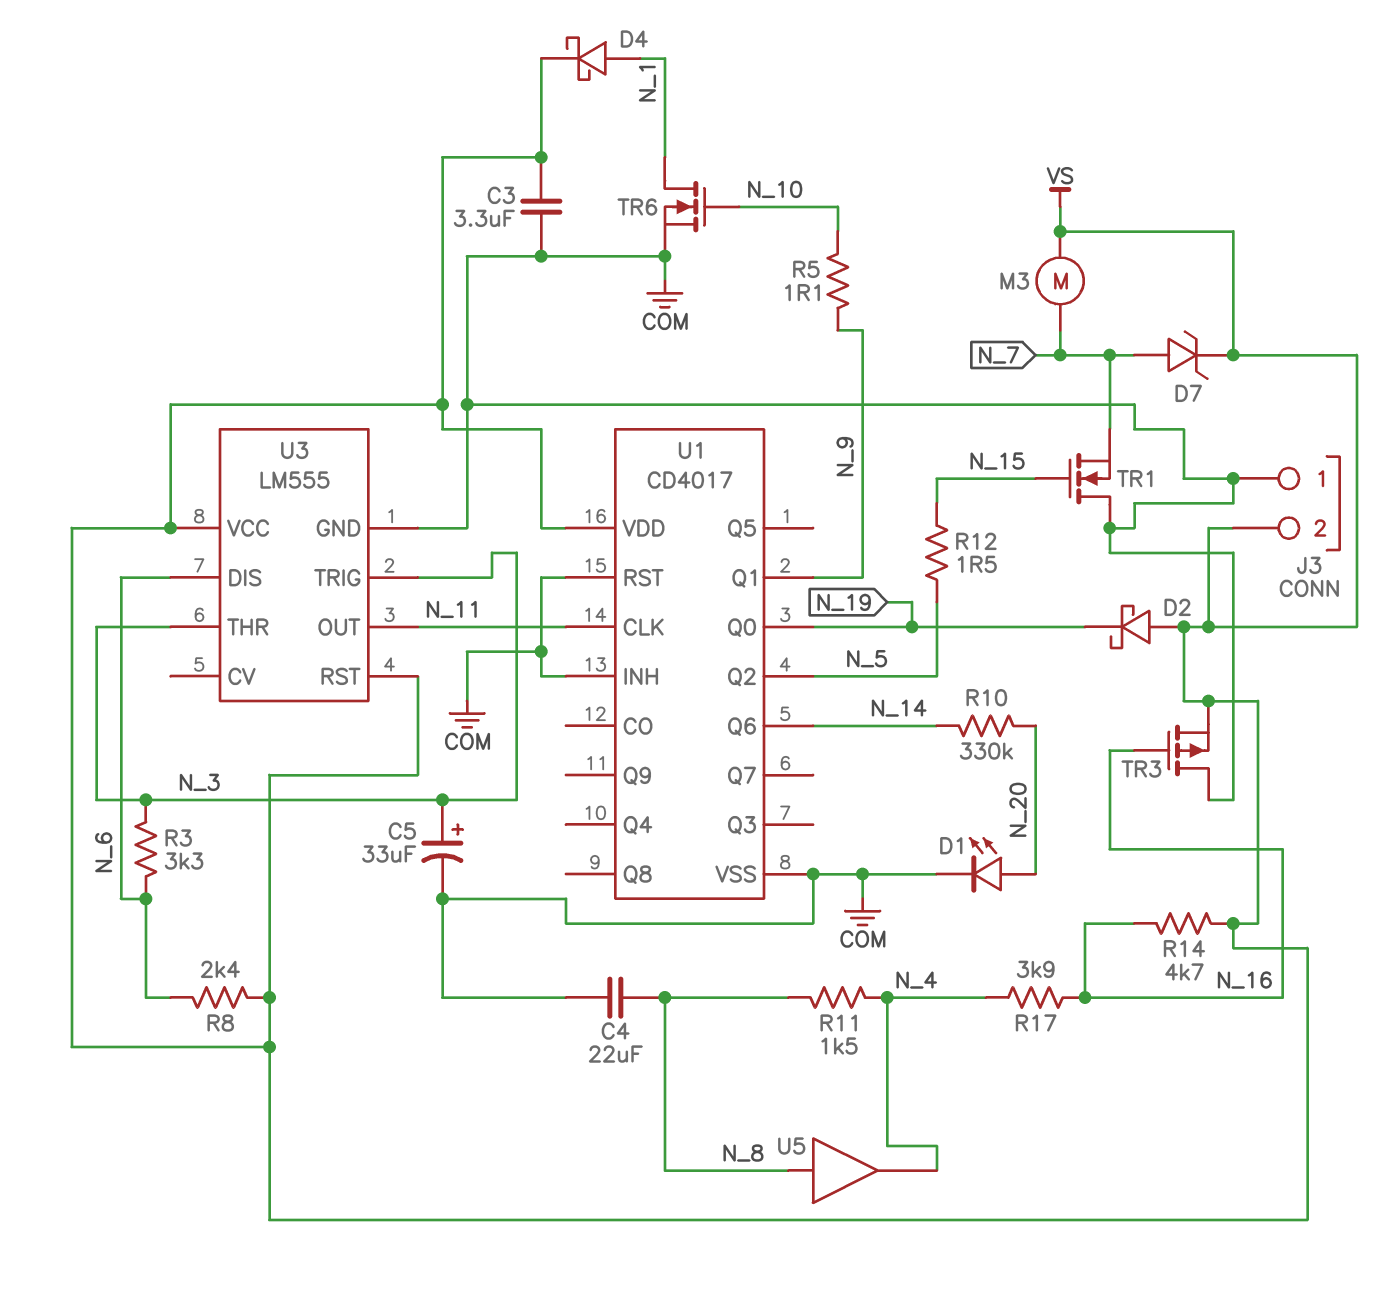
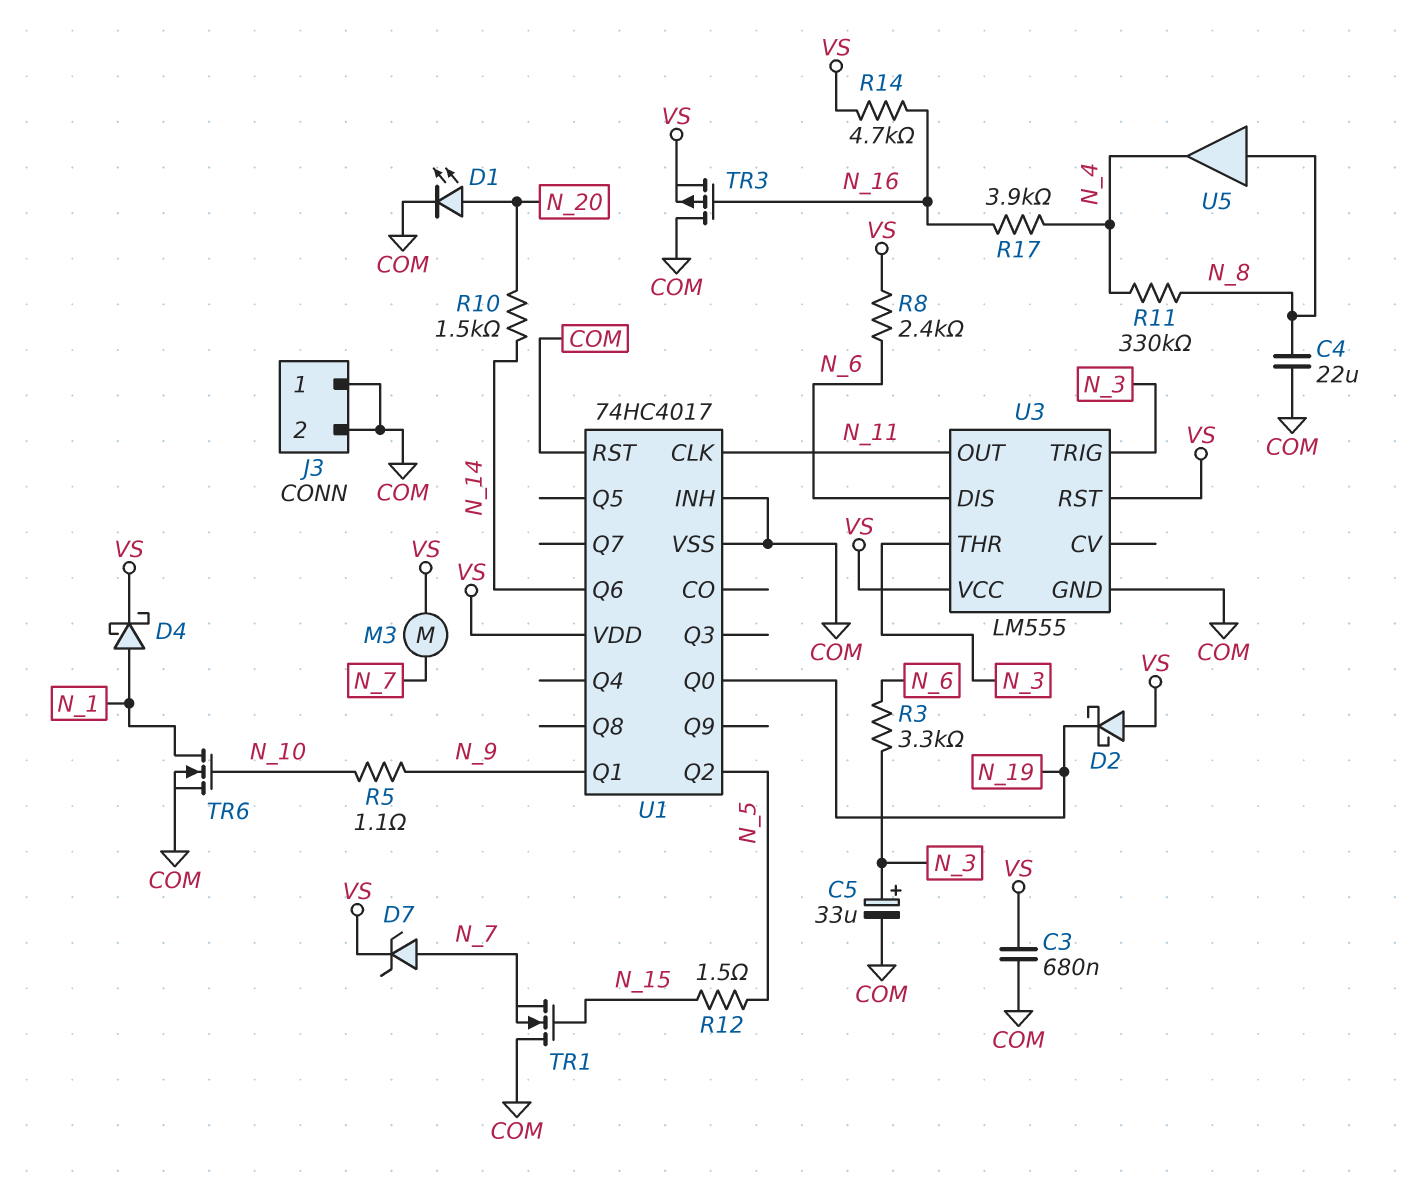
C3: 3.3uF (COM, VS) -> 680nF (COM, VS)
J3 pin 2: VS -> COM
R10: 330k (N_14, N_20) -> 1.5k (N_14, N_20)
R11: 1.5k (N_4, N_8) -> 330k (N_4, N_8)
U1: CD4017 -> 74HC4017

